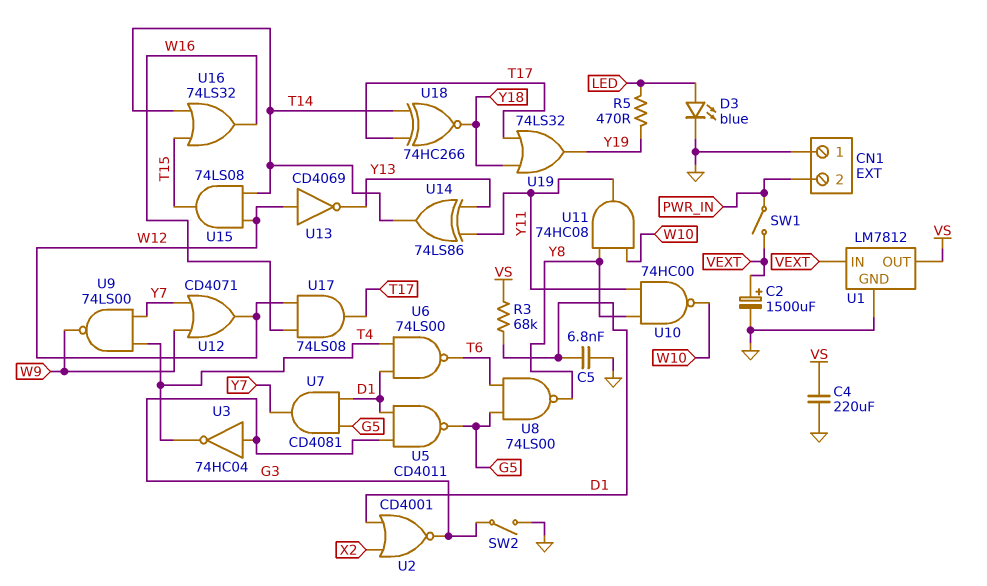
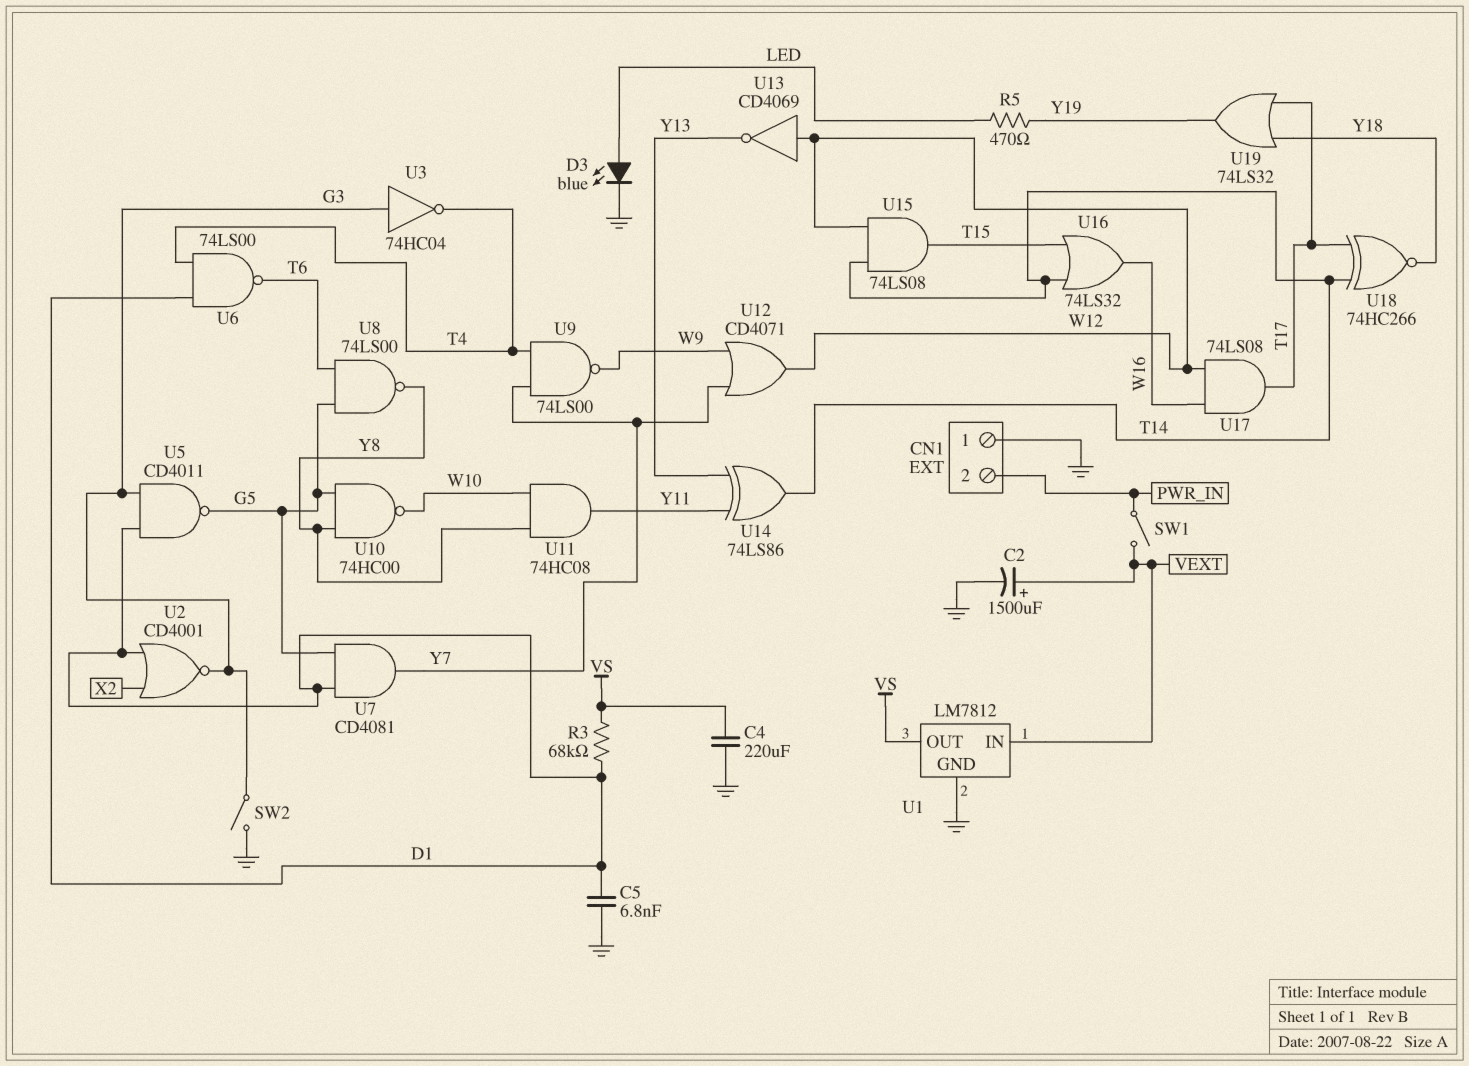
U10: NAND 74HC00 (in Y8, in Y11, out W10) -> NAND 74HC00 (in G5, in Y8, out W10)

